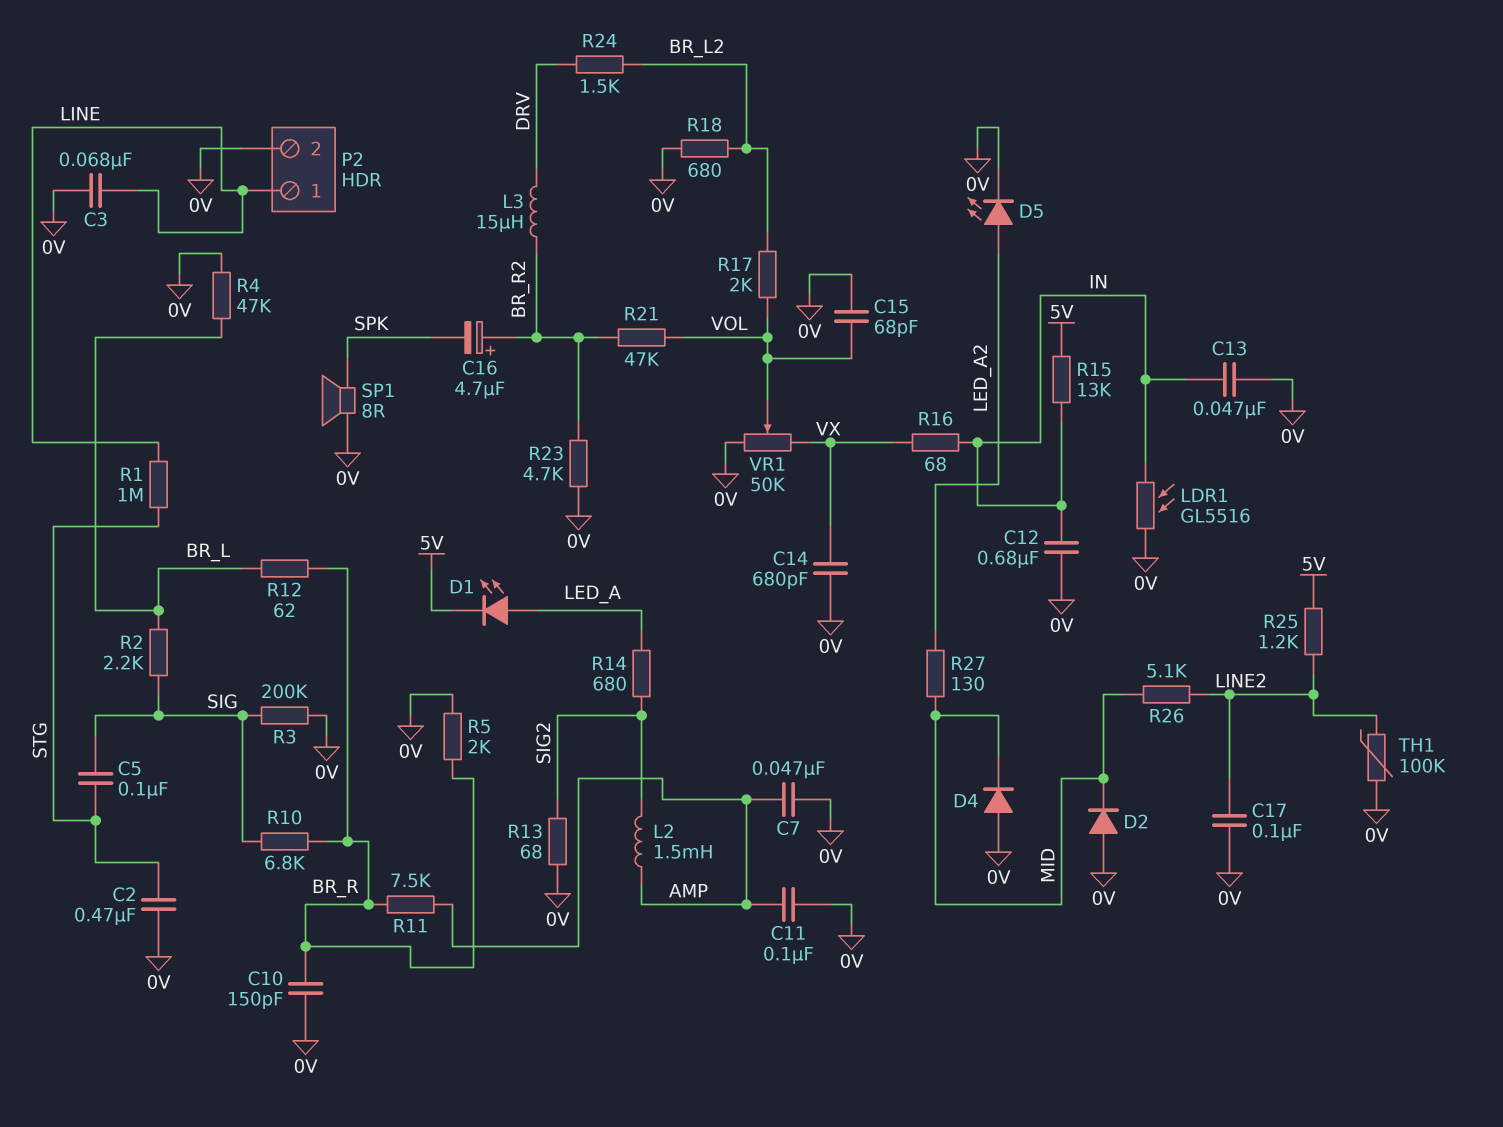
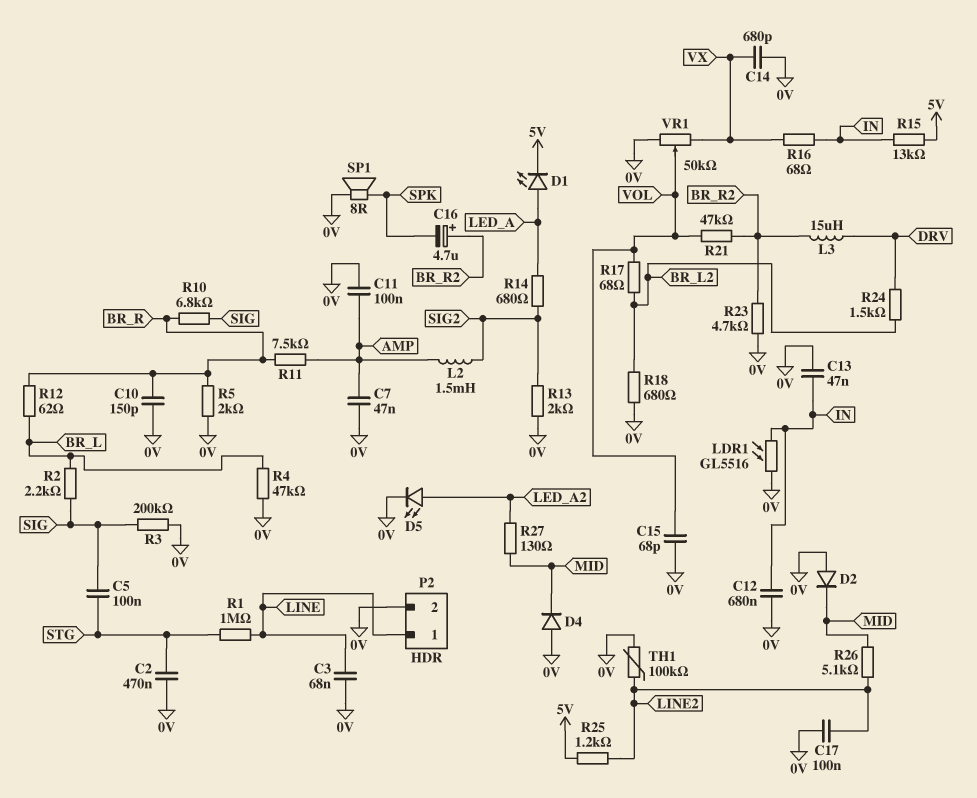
R13: 68 (0V, SIG2) -> 2k (0V, SIG2)
R17: 2k (BR_L2, VOL) -> 68 (BR_L2, VOL)

